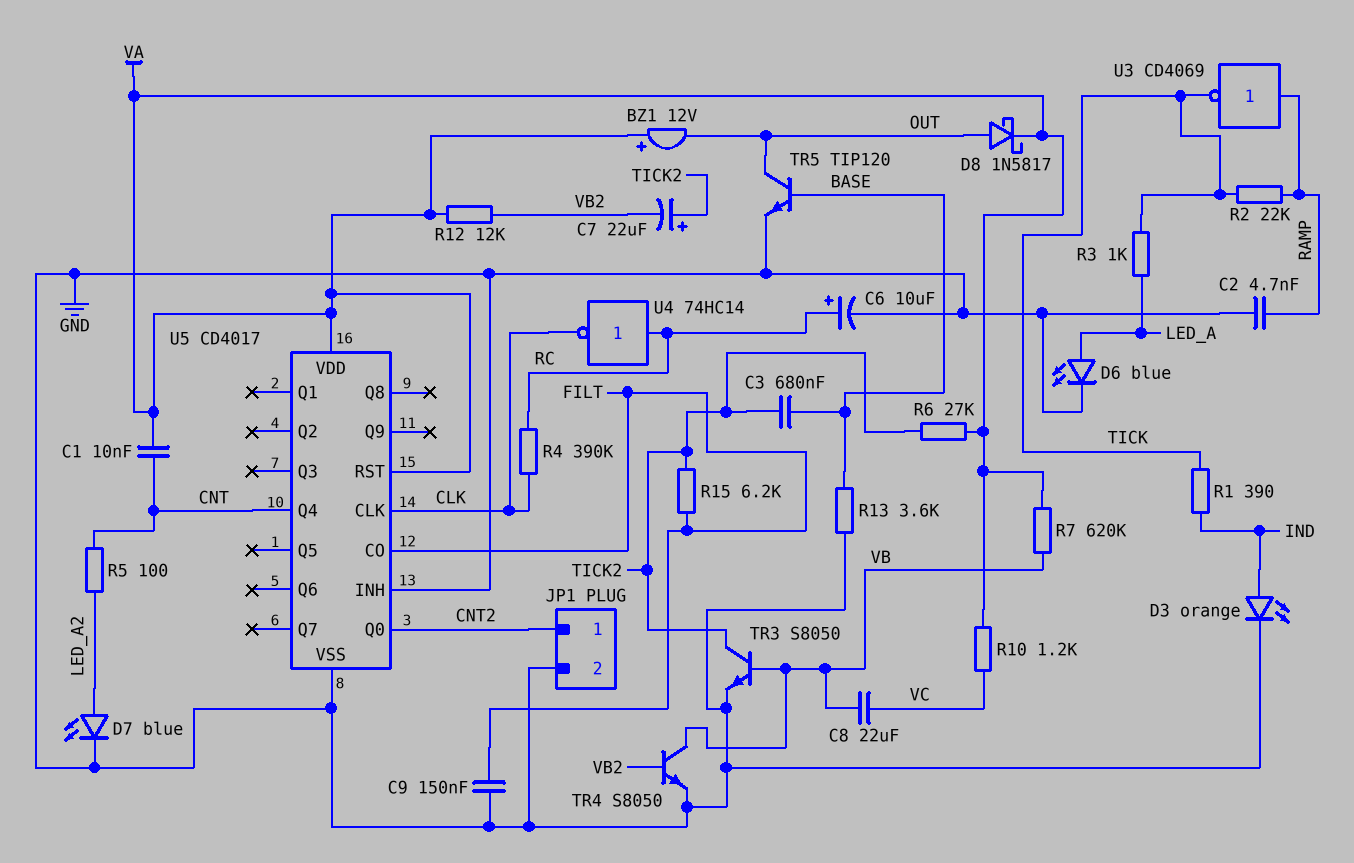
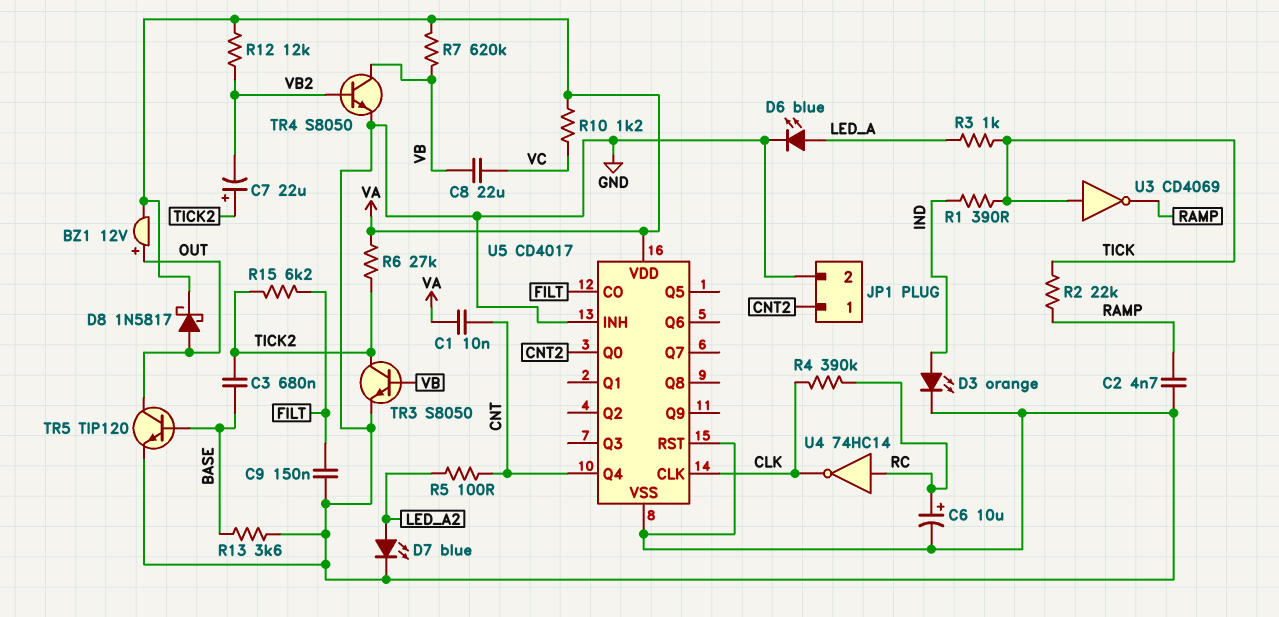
BZ1: buzzer 12V (plus VA, minus OUT) -> buzzer 12V (plus OUT, minus VA)
U3: NOT CD4069 (in RAMP, out TICK) -> NOT CD4069 (in TICK, out RAMP)
U5 pin RST: VA -> GND

